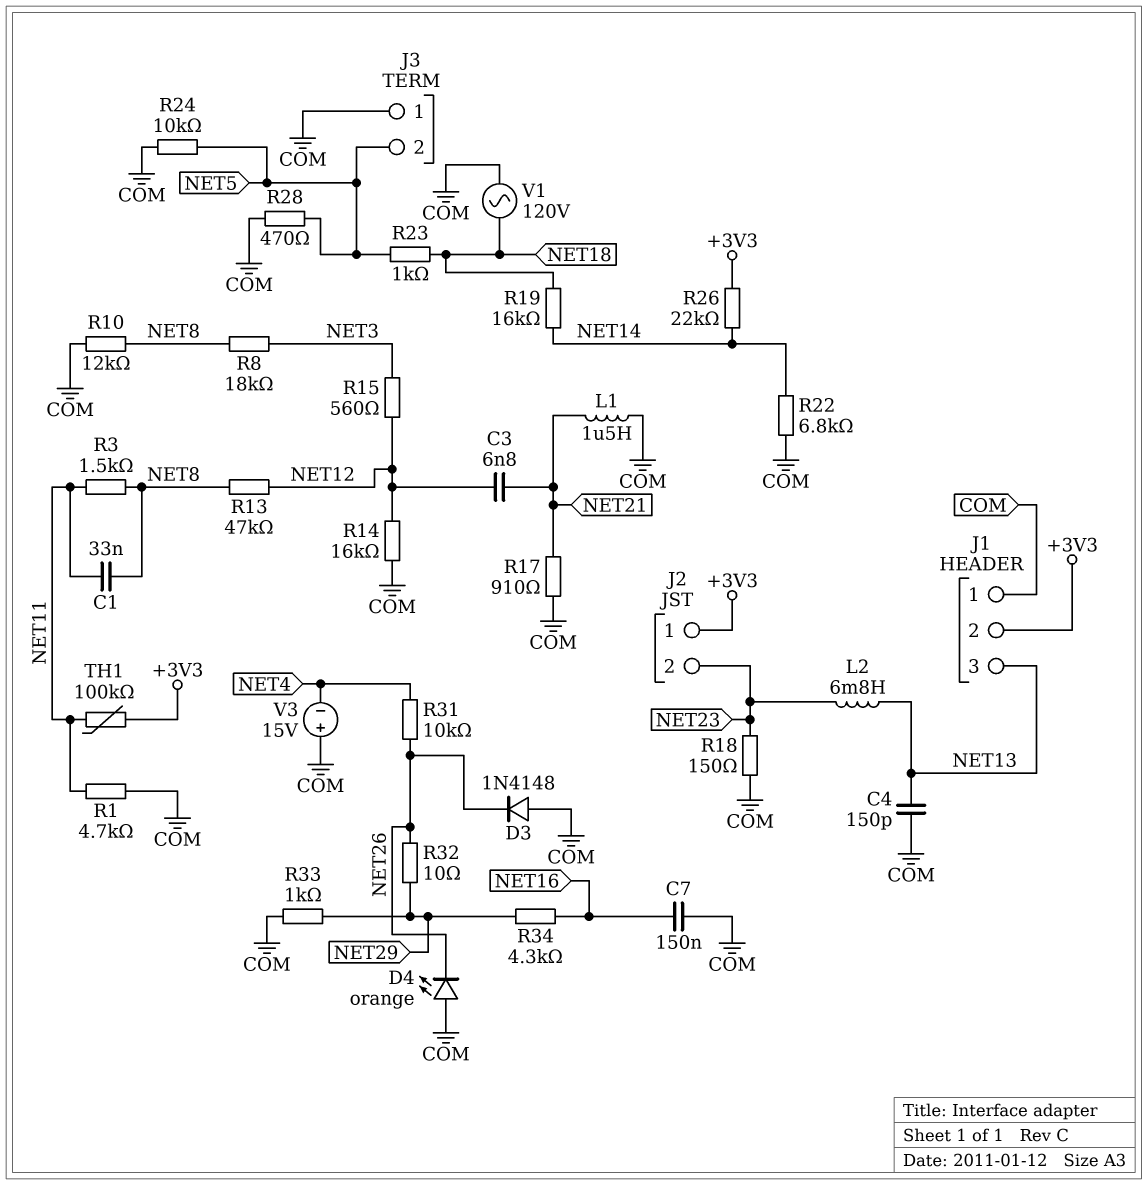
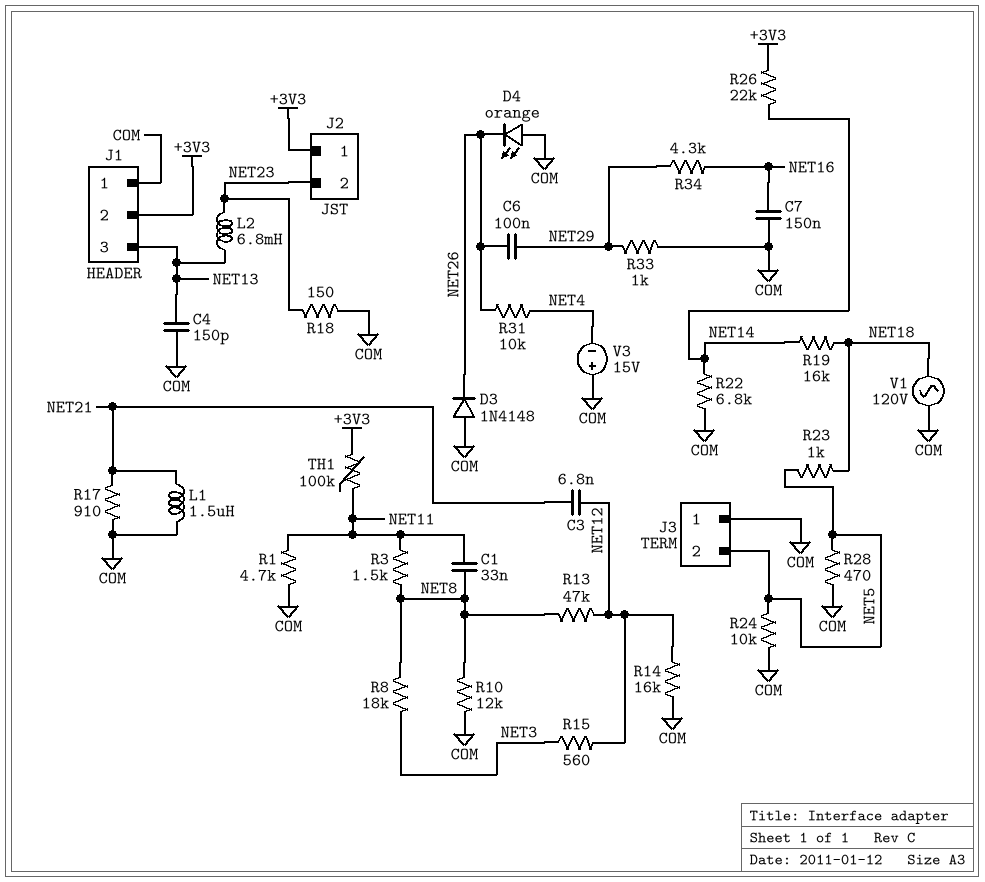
C6: none -> 100nF (NET26, NET29)
R32: 10 (NET26, NET29) -> none

